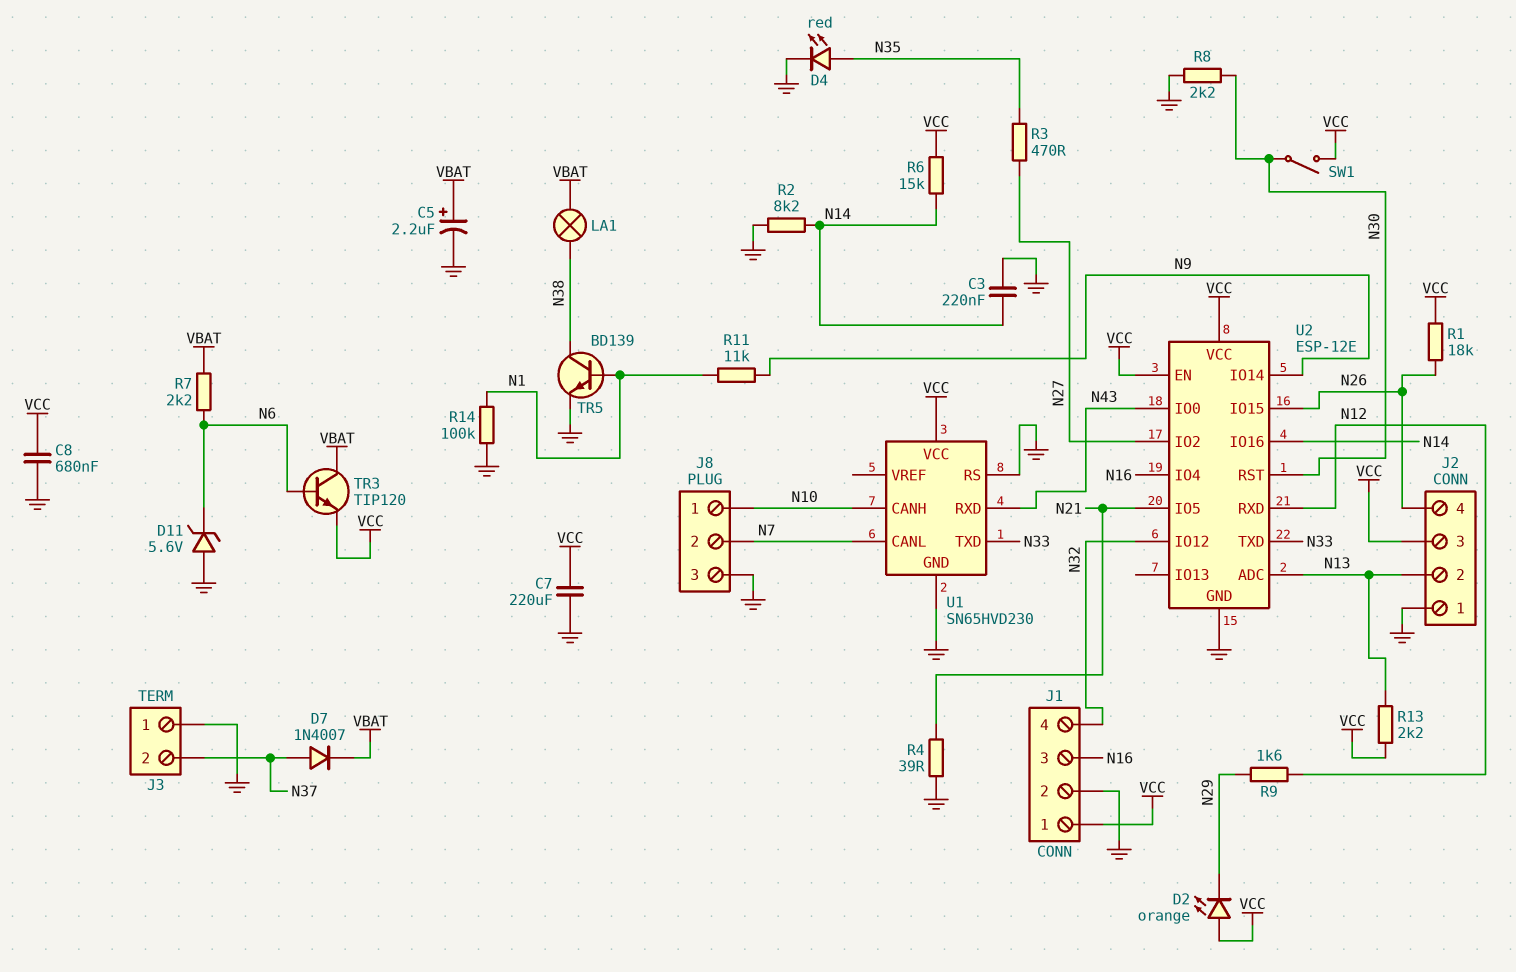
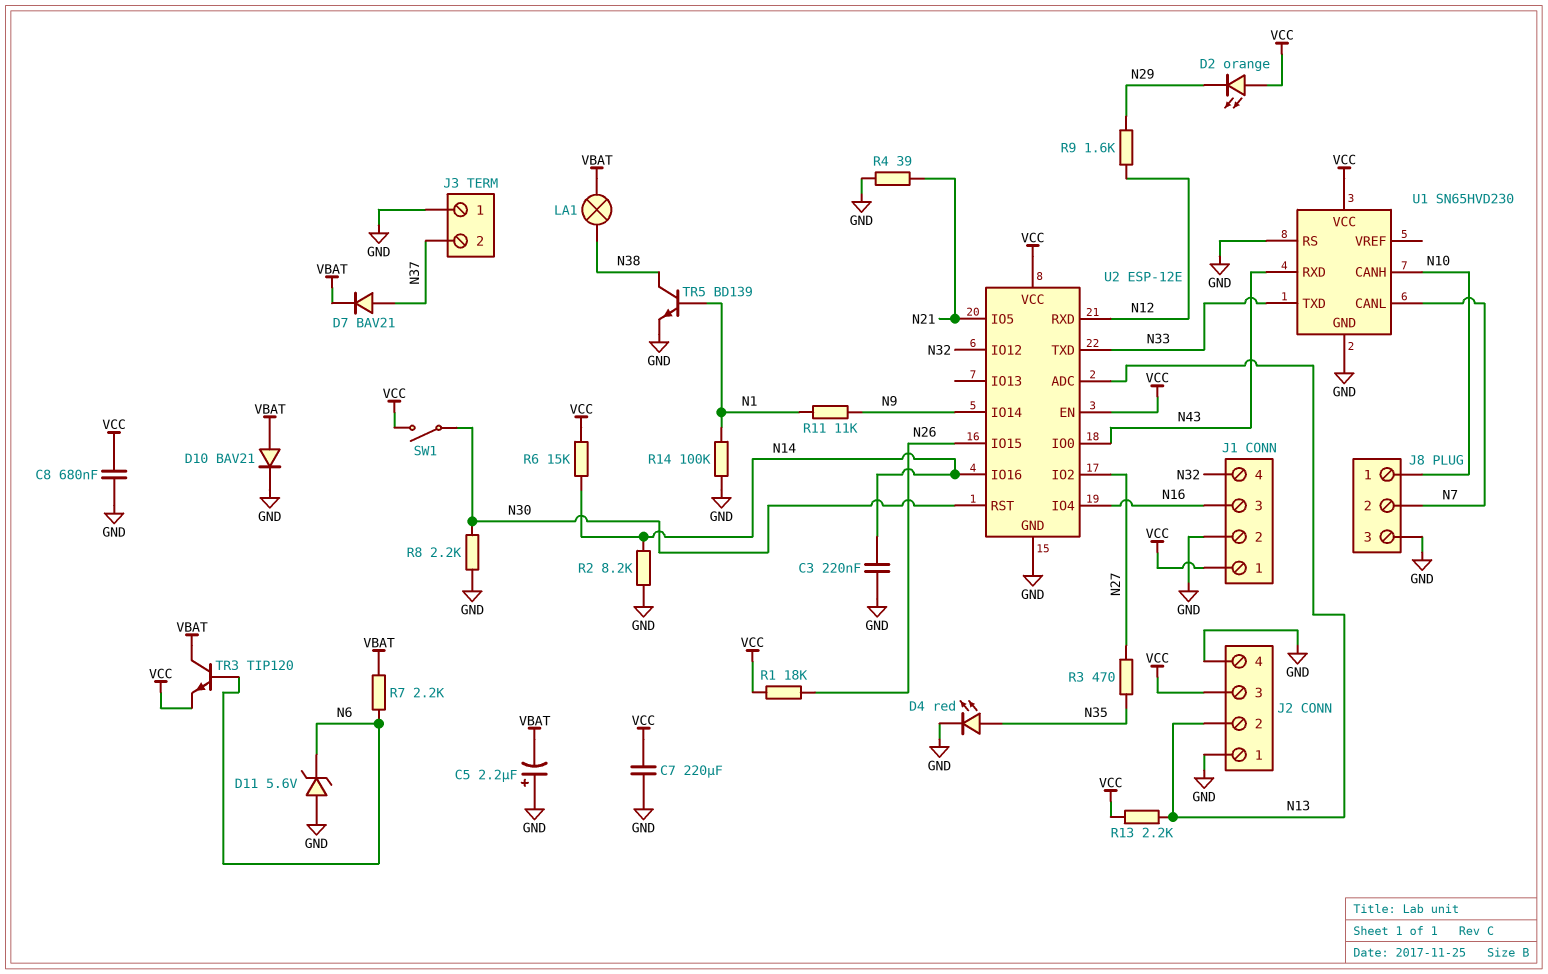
C5: 2.2uF (plus VBAT, minus GND) -> 2.2uF (plus GND, minus VBAT)
D7: diode 1N4007 (A N37, K VBAT) -> diode BAV21 (A N37, K VBAT)
D10: none -> diode BAV21 (A VBAT, K GND)
J2 pin 4: N26 -> GND

